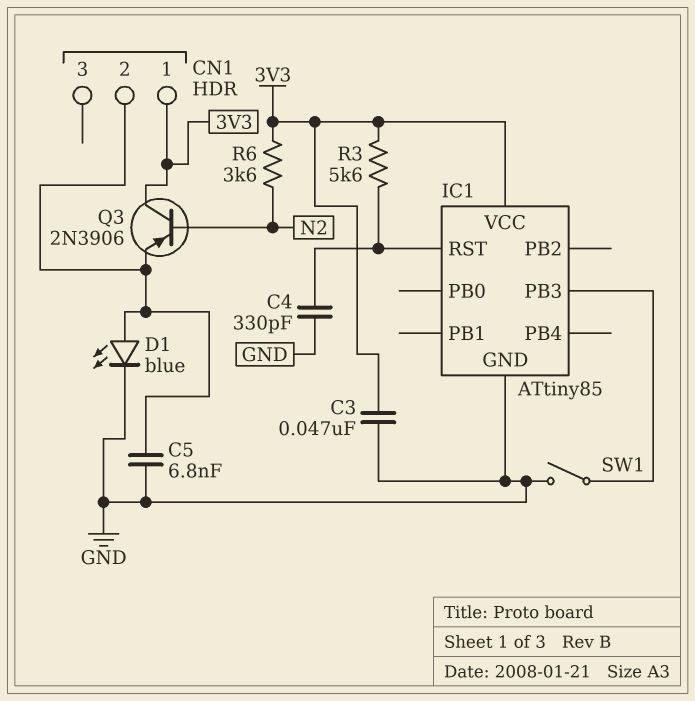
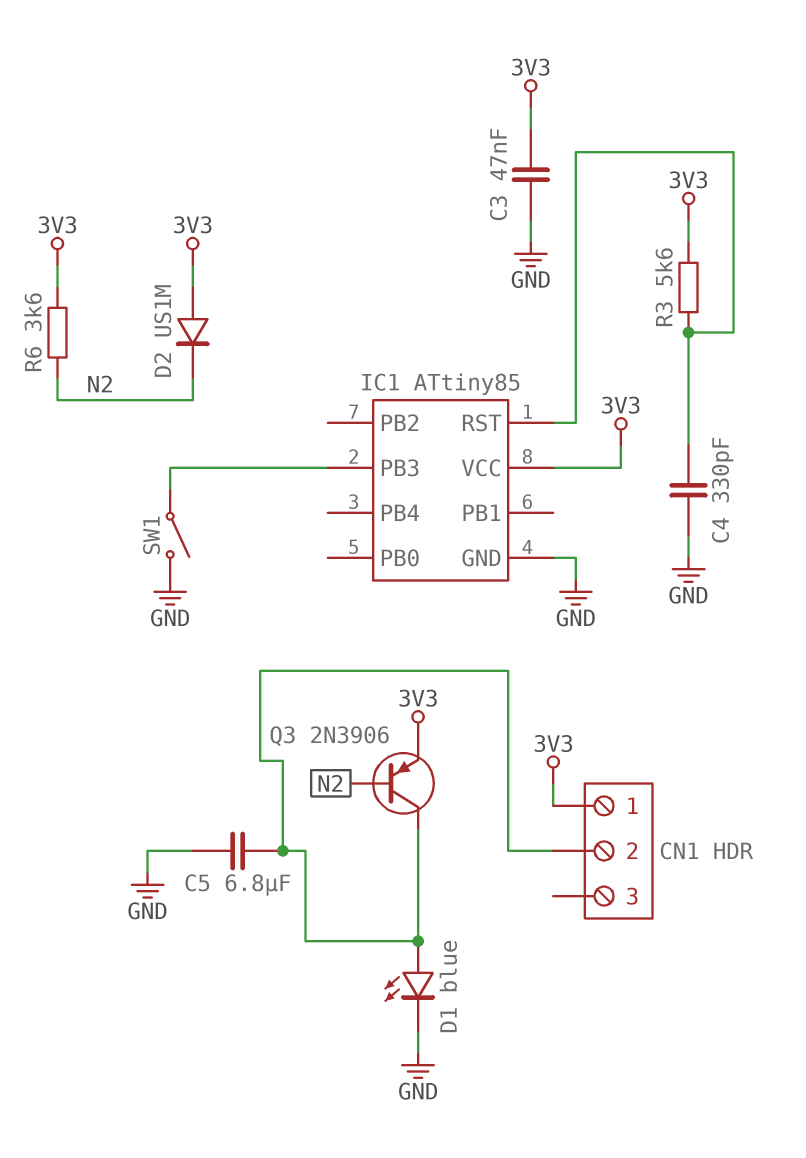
C5: 6.8nF (CN1/2, GND) -> 6.8uF (CN1/2, GND)
D2: none -> diode US1M (A 3V3, K N2)
Q3: PNP 2N3906 (B N2, C 3V3, E CN1/2) -> PNP 2N3906 (B N2, C CN1/2, E 3V3)

